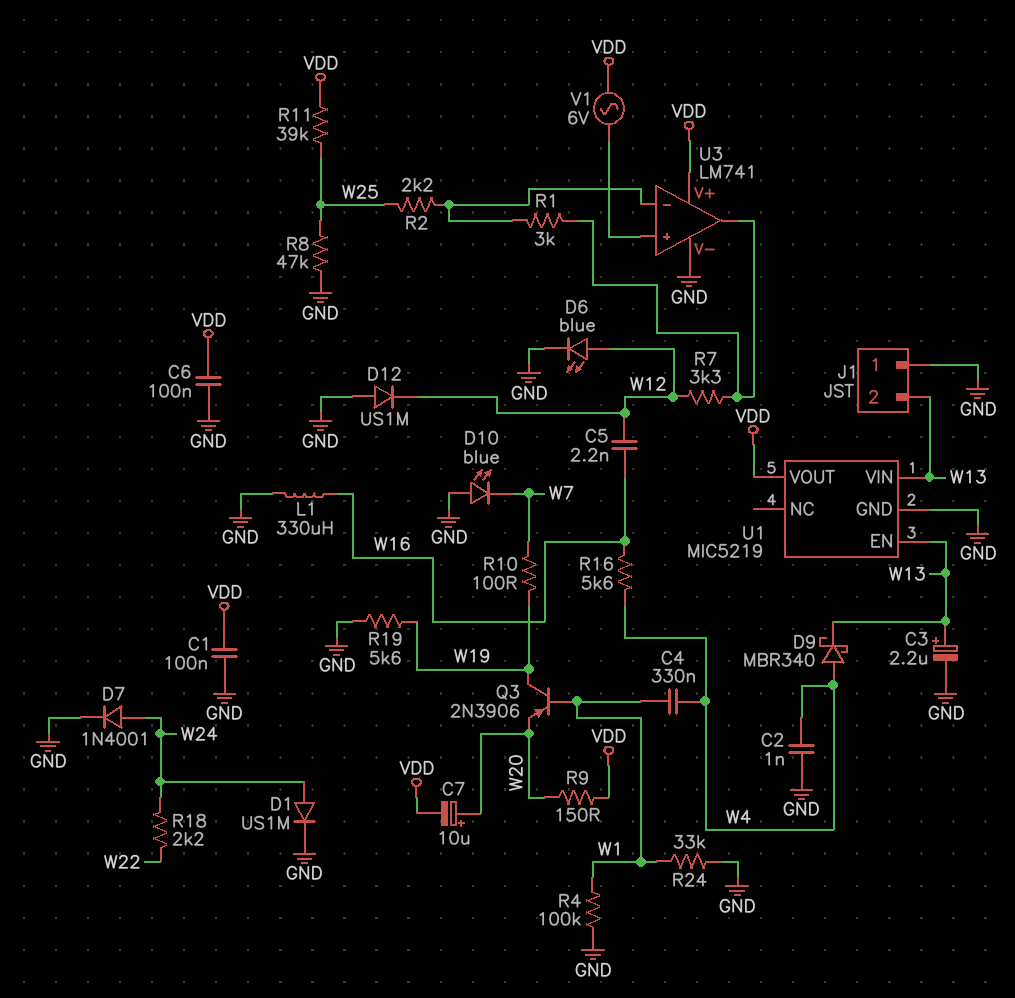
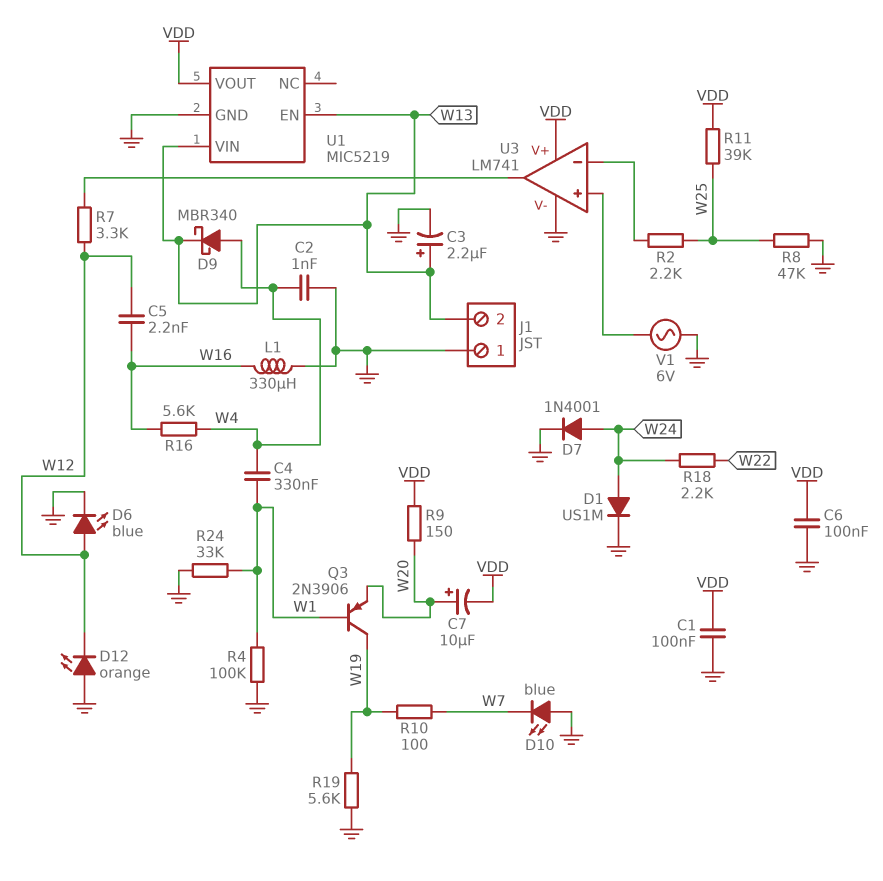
D12: diode US1M (A GND, K W12) -> LED orange (A GND, K W12)
R1: 3k (U3/in-, U3/out) -> none
V1: AC 6V (U3/in+, VDD) -> AC 6V (GND, U3/in+)

